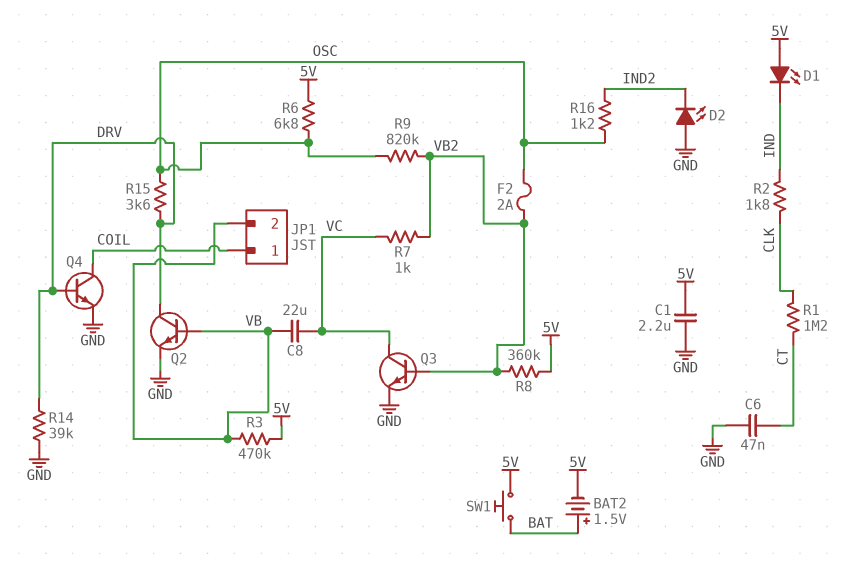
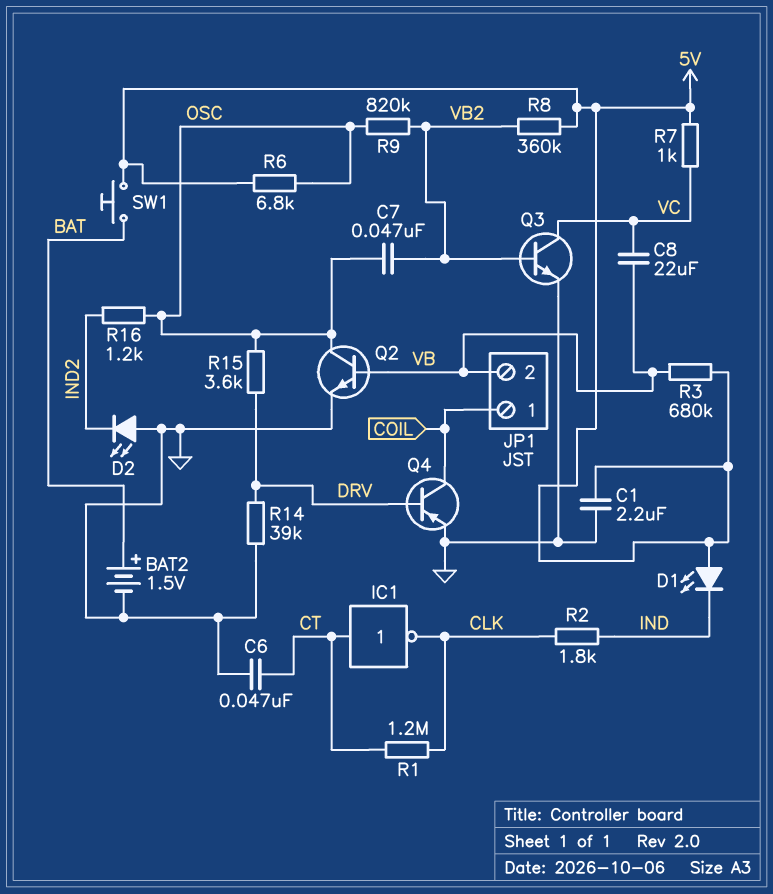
BAT2: 1.5V (plus BAT, minus 5V) -> 1.5V (plus BAT, minus GND)
C7: none -> 47nF (OSC, VB2)
F2: 2A (OSC, VB2) -> none
IC1: none -> NOT (in CT, out CLK)
Q2: NPN (B VB, C DRV, E GND) -> NPN (B VB, C OSC, E GND)
Q4: NPN (B DRV, C COIL, E GND) -> PNP (B DRV, C COIL, E GND)
R3: 470k (5V, VB) -> 680k (5V, VB)
R7: 1k (VB2, VC) -> 1k (5V, VC)

